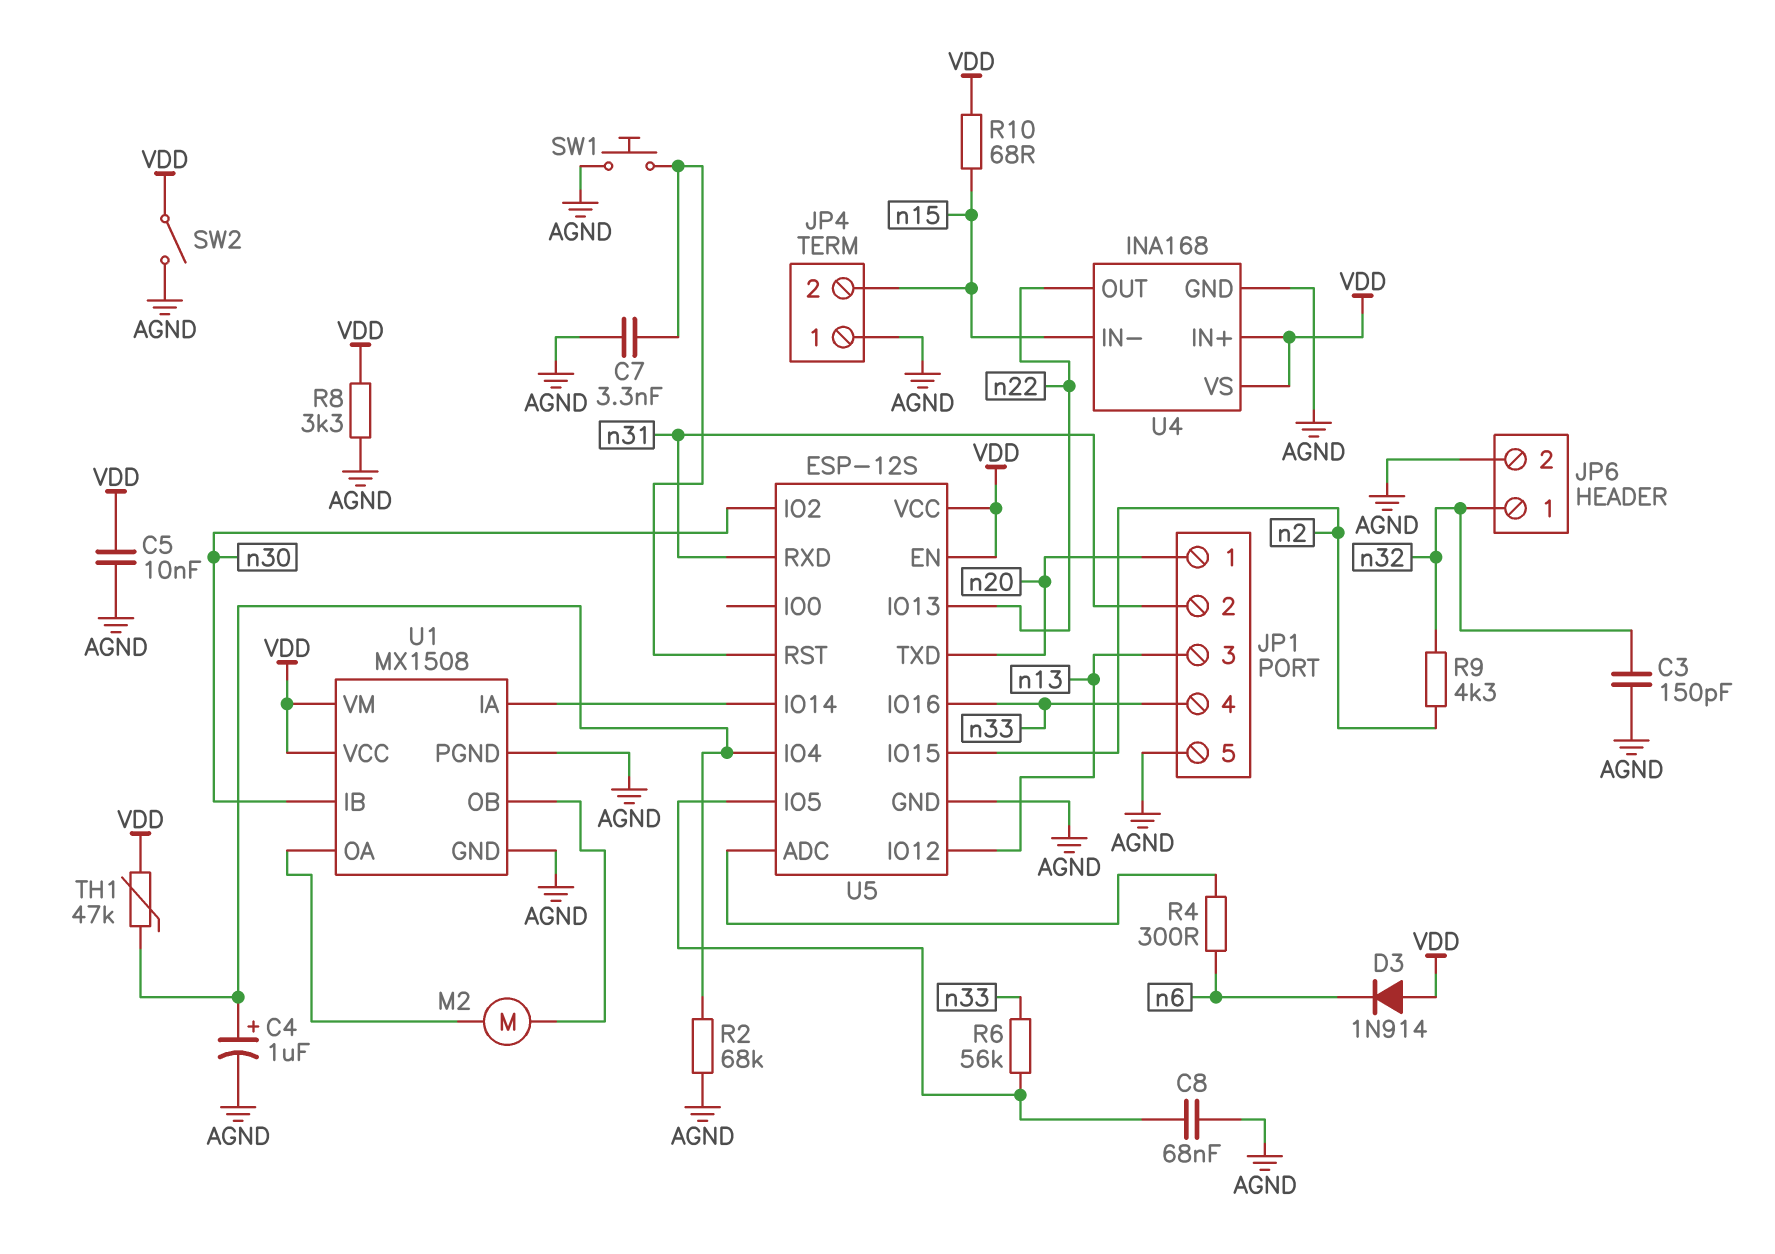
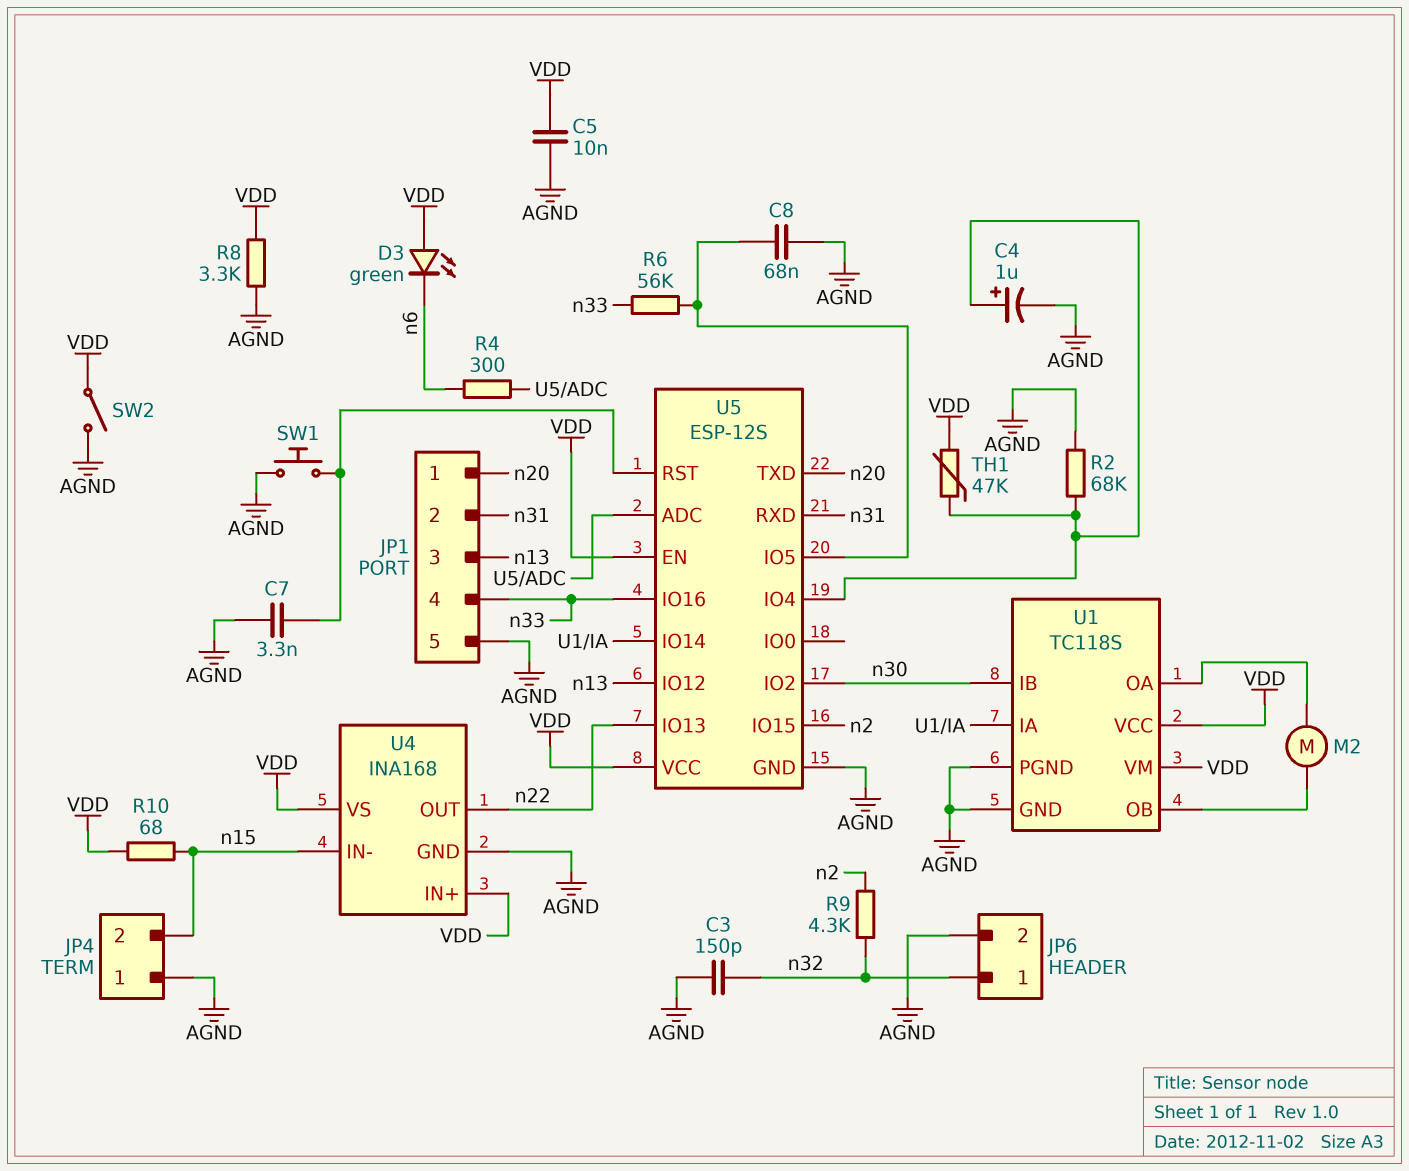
D3: diode 1N914 (A VDD, K n6) -> LED green (A VDD, K n6)
U1: MX1508 -> TC118S

